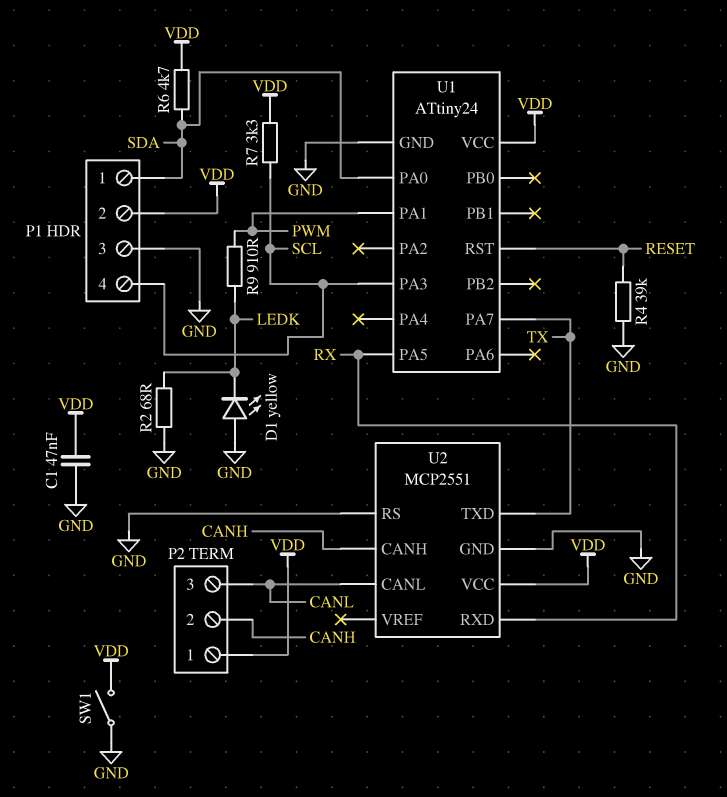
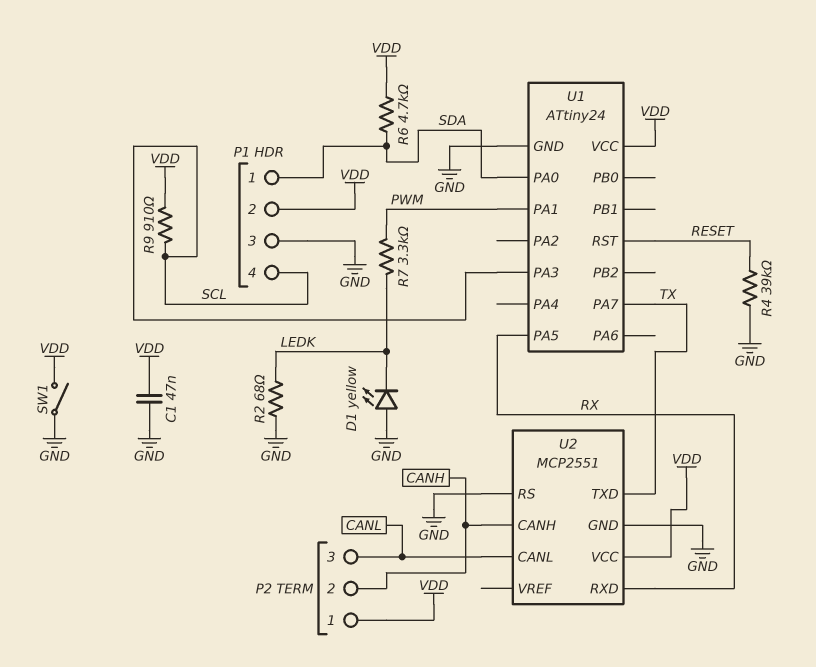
R7: 3.3k (SCL, VDD) -> 3.3k (LEDK, PWM)
R9: 910 (LEDK, PWM) -> 910 (SCL, VDD)

